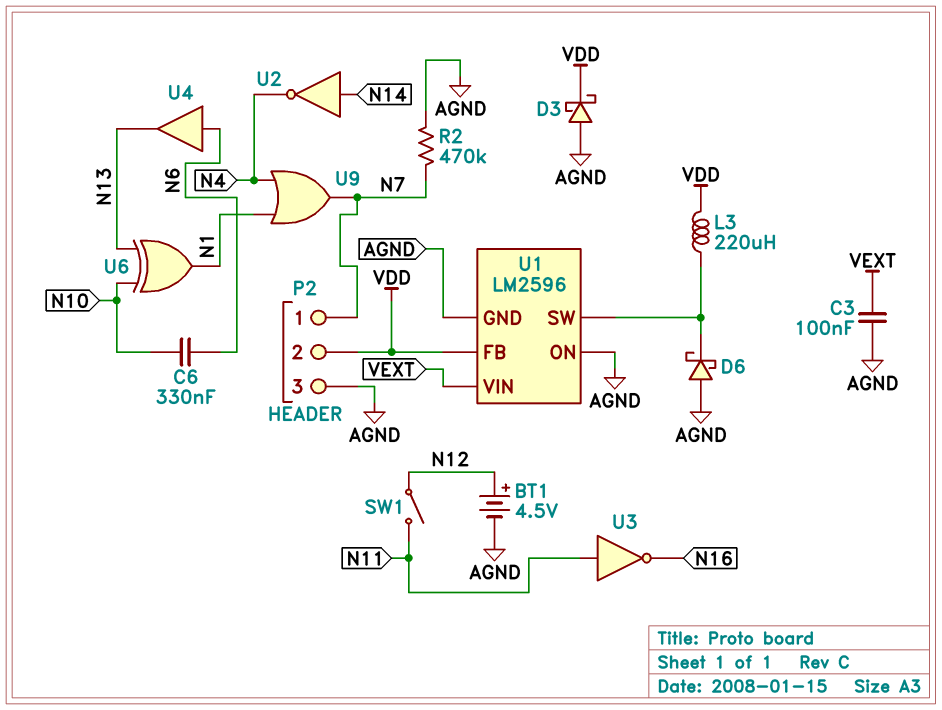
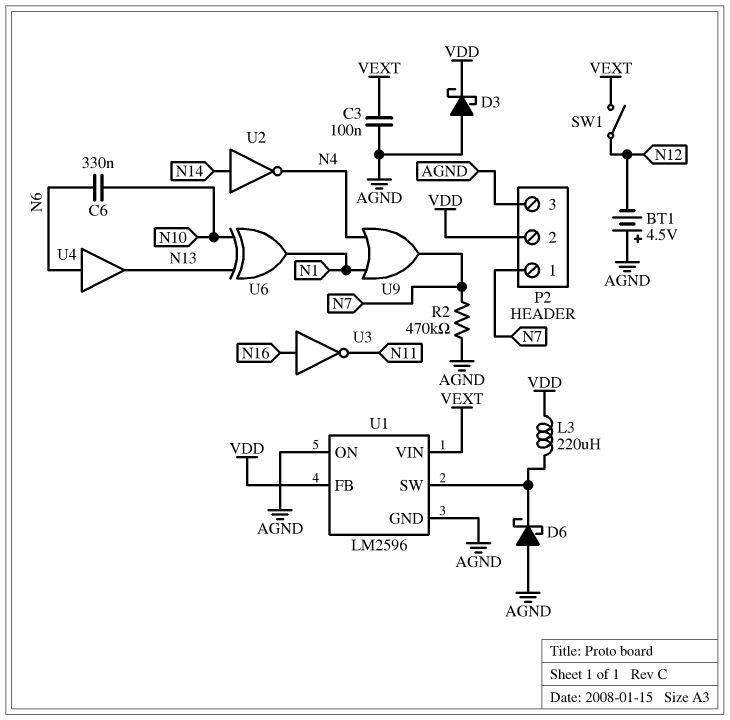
BT1: 4.5V (plus N12, minus AGND) -> 4.5V (plus AGND, minus N12)
SW1: switch (N11, N12) -> switch (N12, VEXT)
U3: NOT (in N11, out N16) -> NOT (in N16, out N11)

